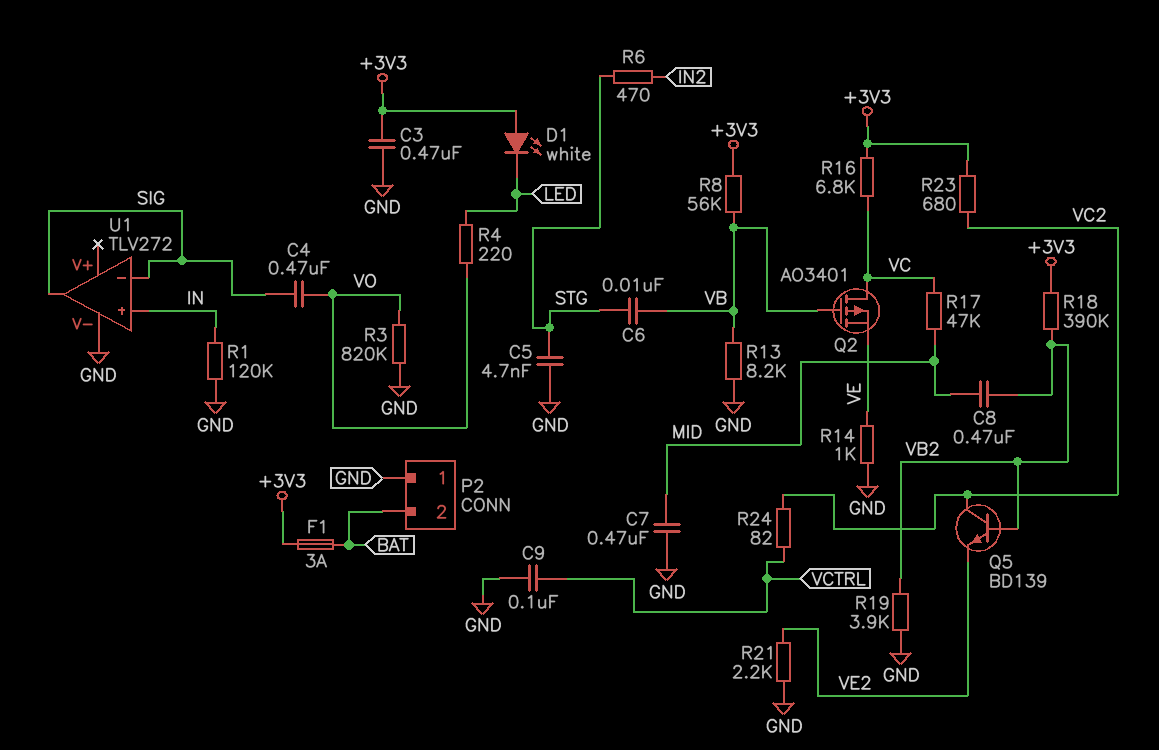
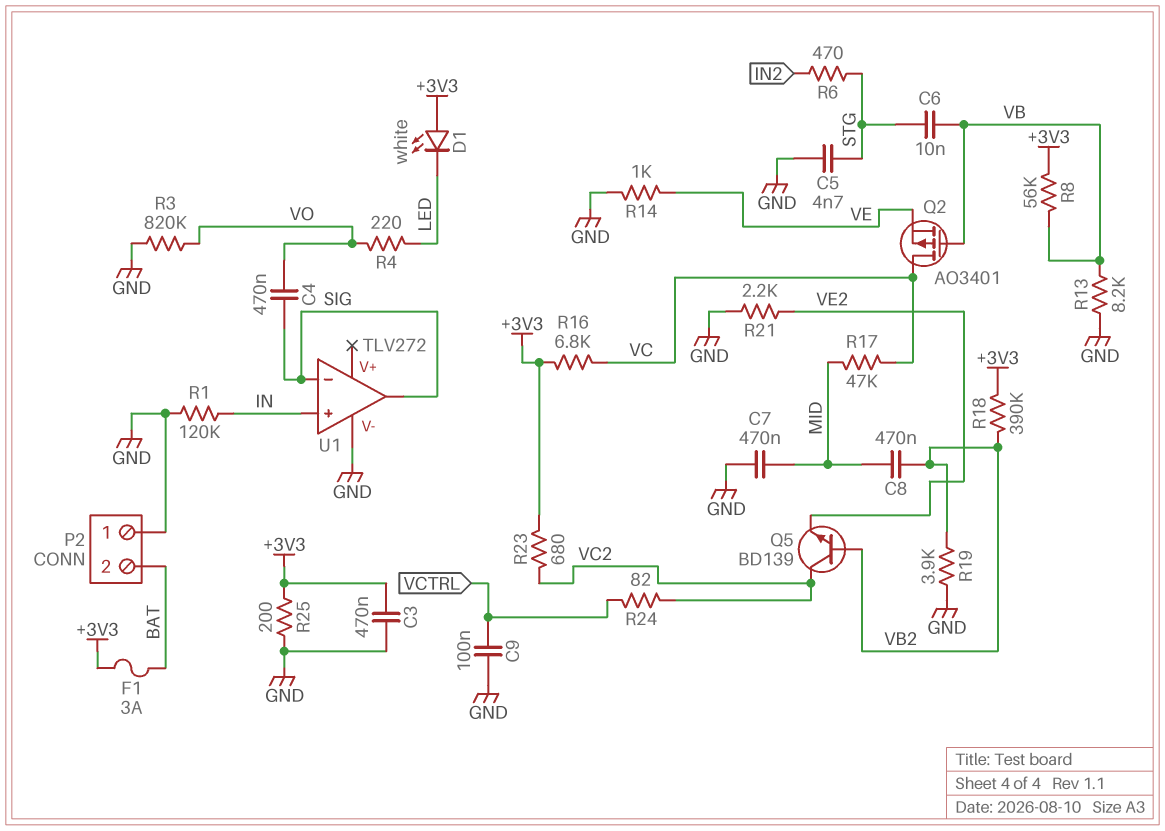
R25: none -> 200 (+3V3, GND)

